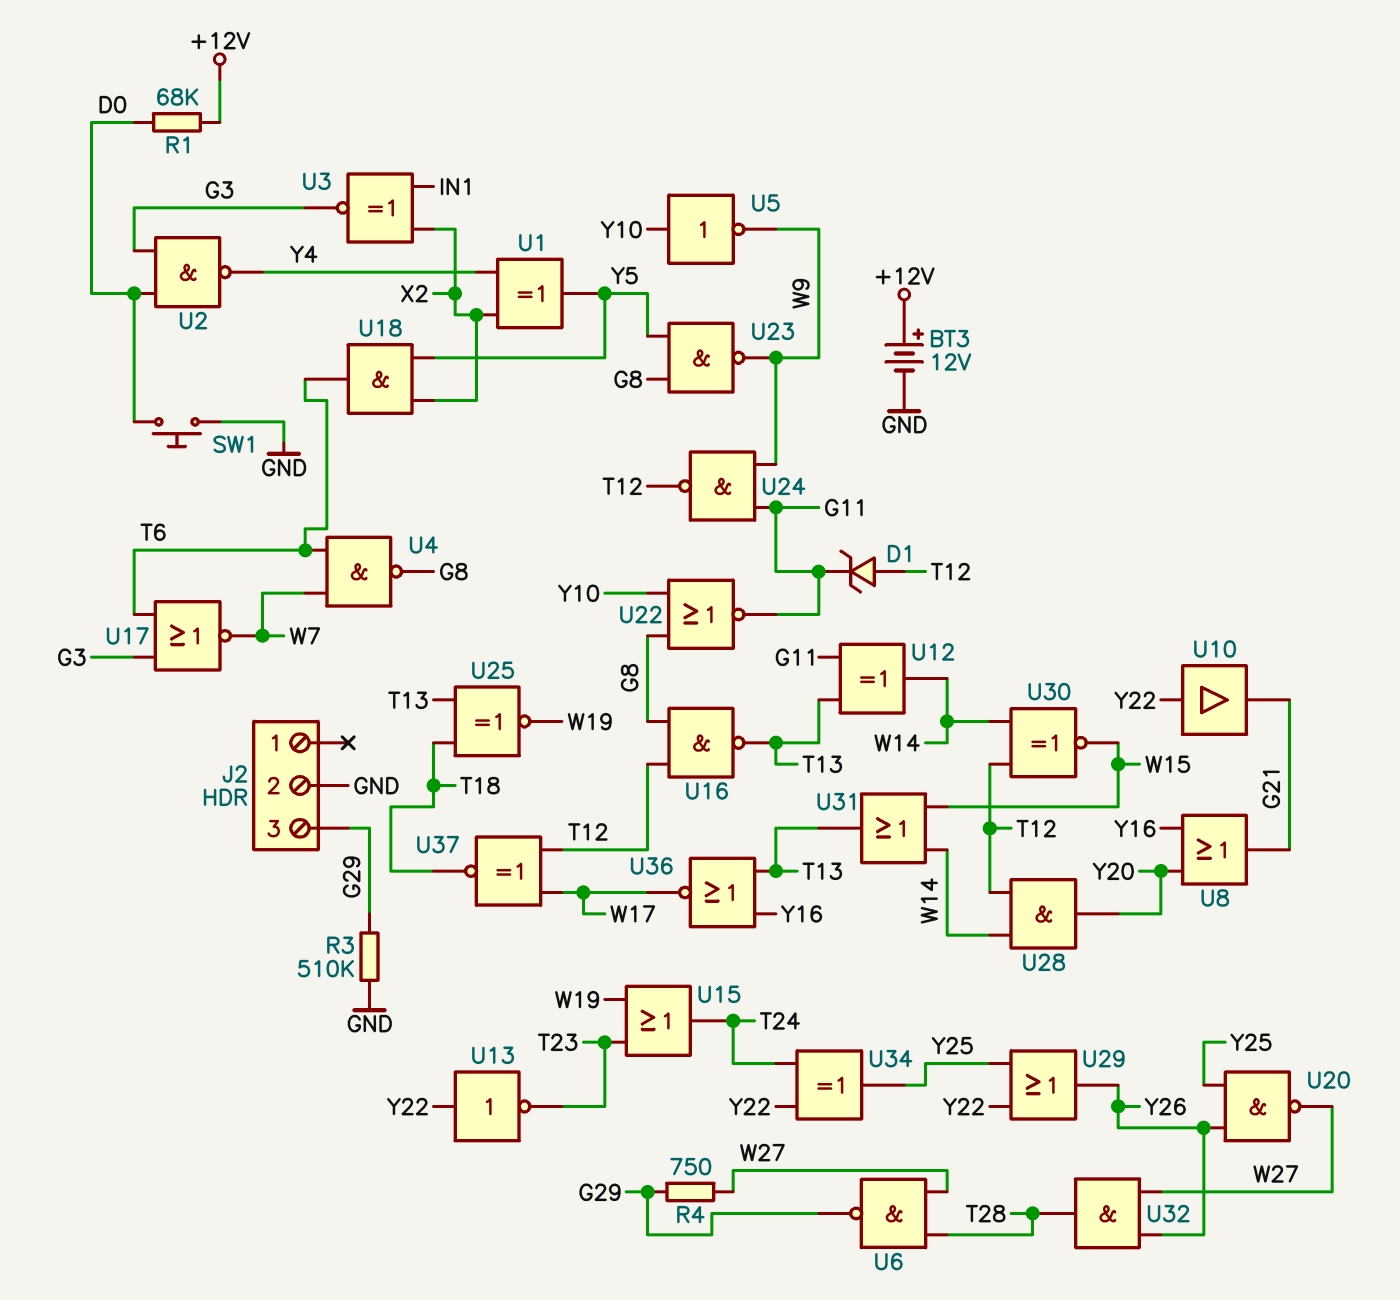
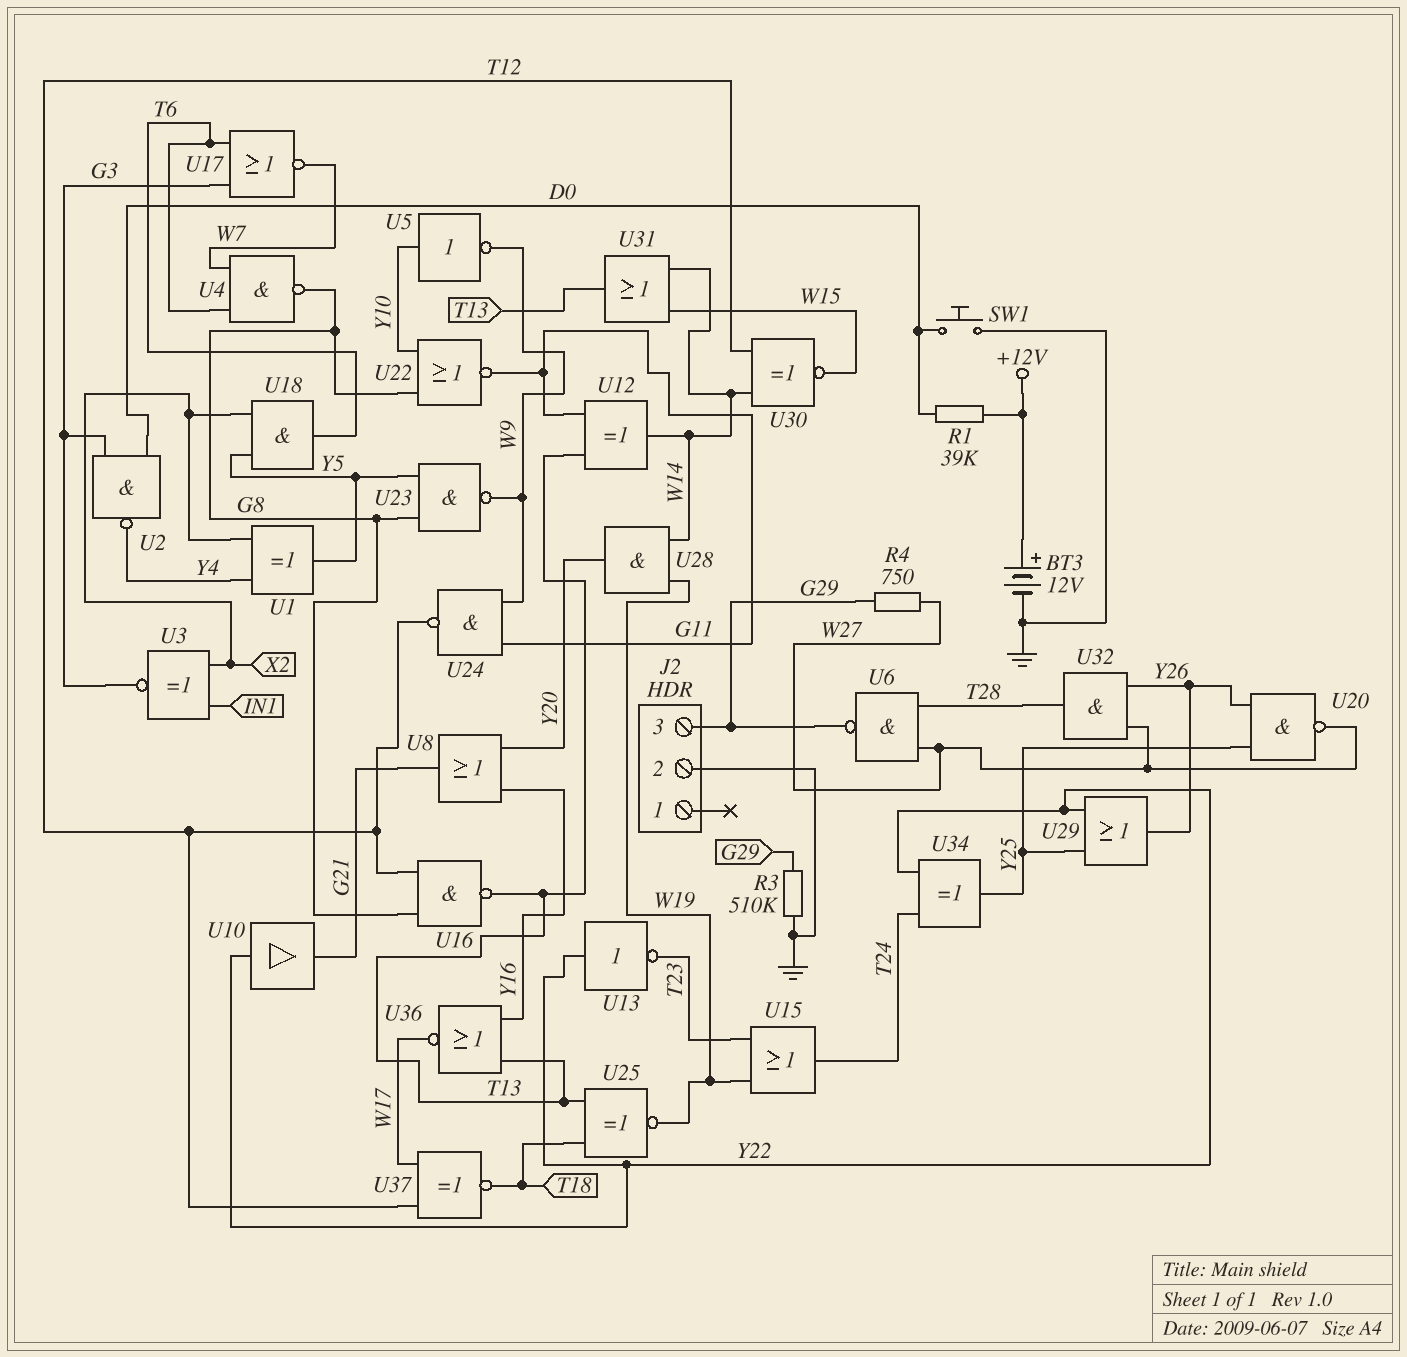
D1: zener (A T12, K G11) -> none
R1: 68k (+12V, D0) -> 39k (+12V, D0)
U28: AND (in T12, in W14, out Y20) -> AND (in W14, in W19, out Y20)

